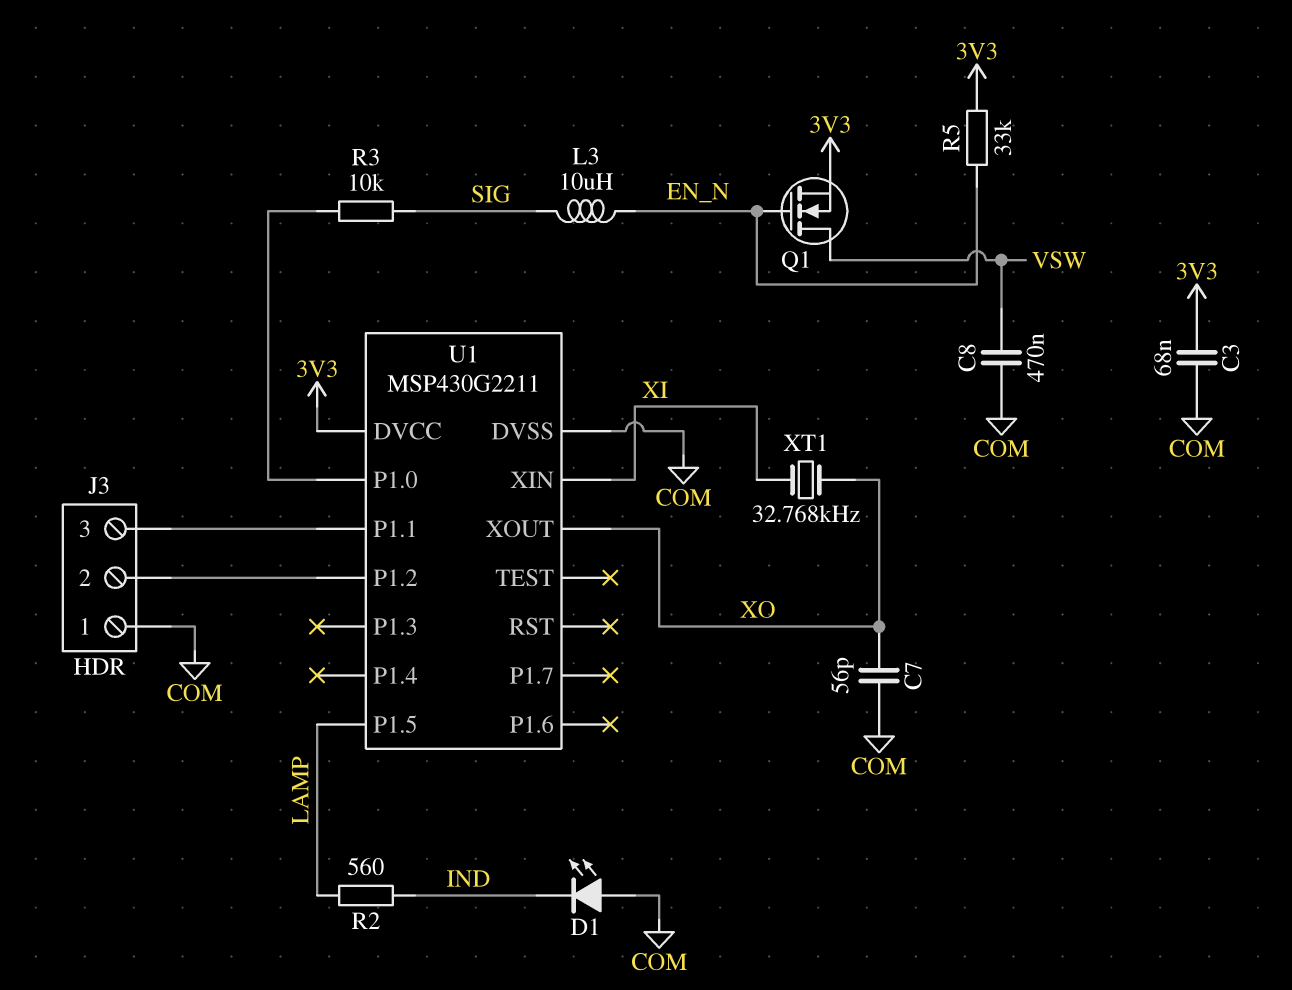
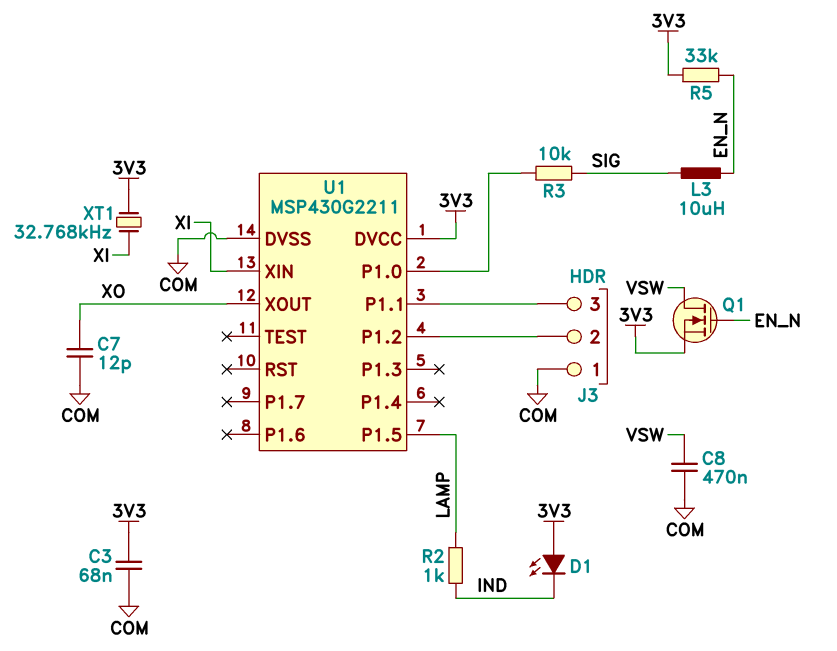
C7: 56pF (COM, XO) -> 12pF (COM, XO)
D1: LED (A COM, K IND) -> LED (A 3V3, K IND)
R2: 560 (IND, LAMP) -> 1k (IND, LAMP)
XT1: 32.768kHz (XI, XO) -> 32.768kHz (3V3, XI)

